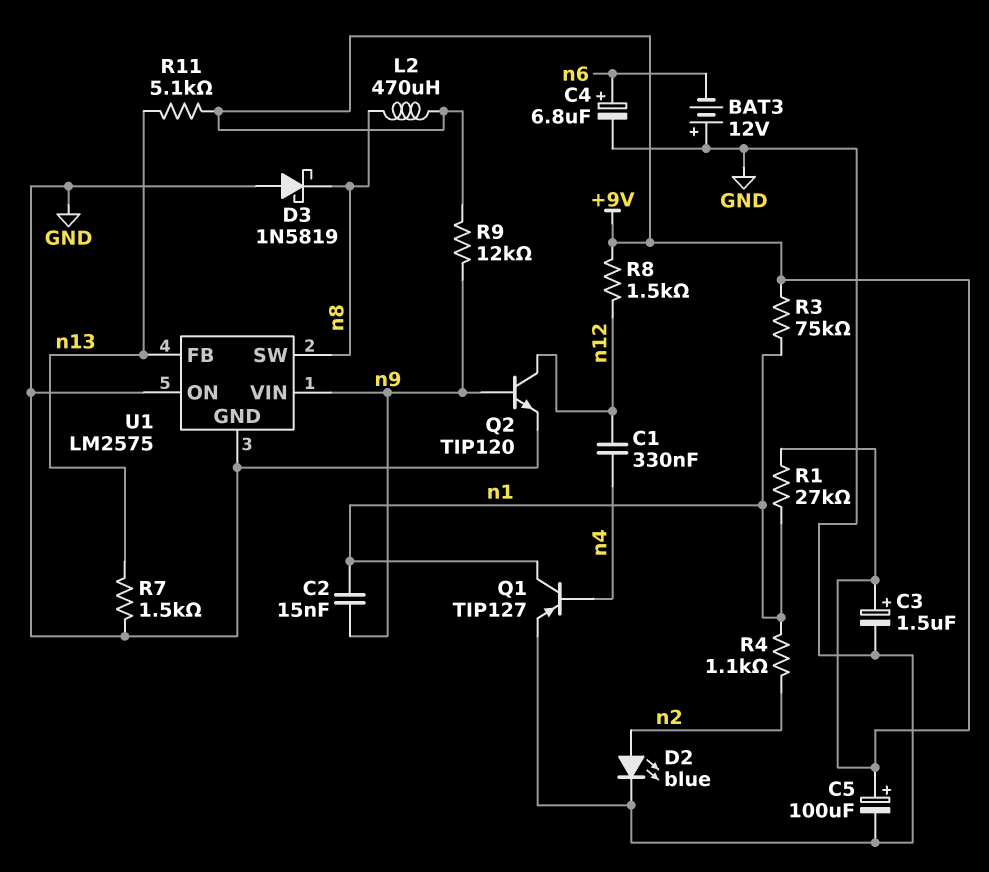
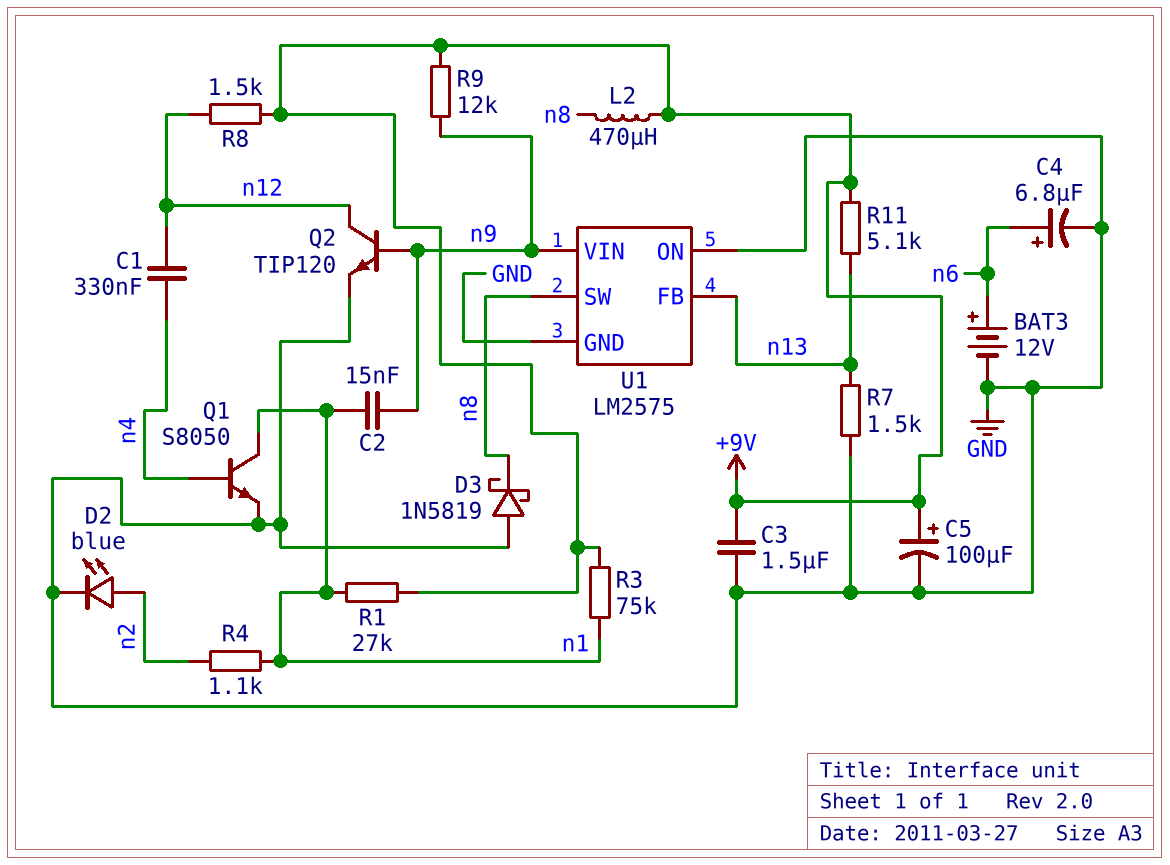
BAT3: 12V (plus GND, minus n6) -> 12V (plus n6, minus GND)
C3: 1.5uF (plus +9V, minus GND) -> 1.5uF (+9V, GND)
Q1: PNP TIP127 (B n4, C n1, E GND) -> NPN S8050 (B n4, C n1, E GND)

